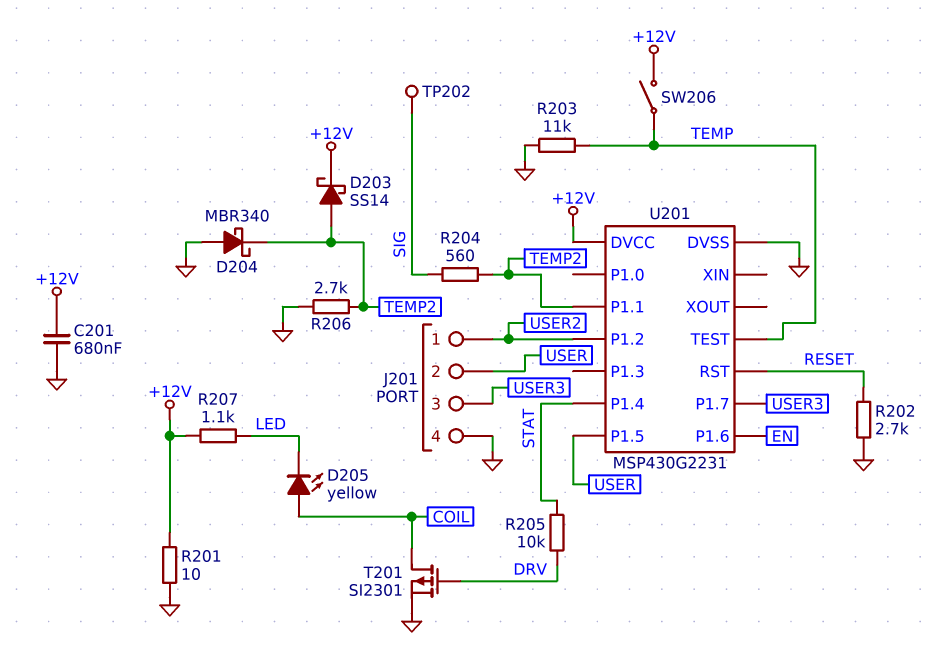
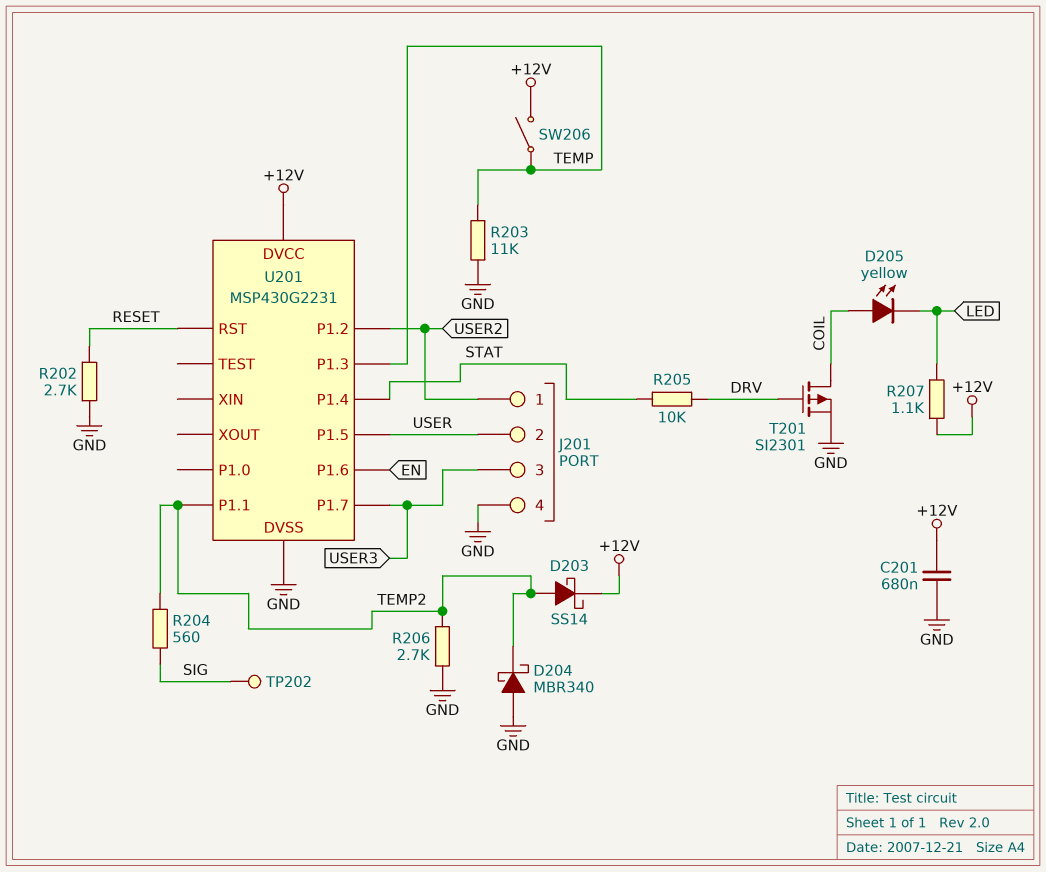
R201: 10 (+12V, GND) -> none
U201 pin P1.3: none -> TEMP
U201 pin TEST: TEMP -> none

